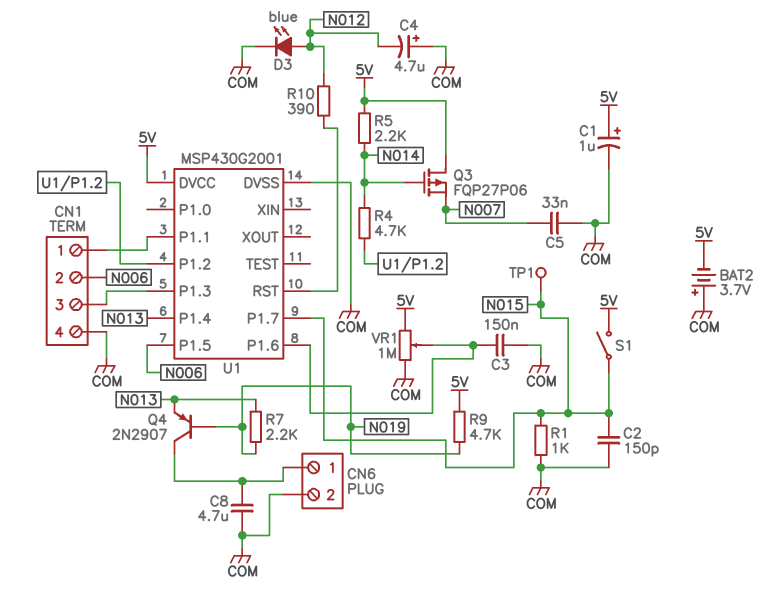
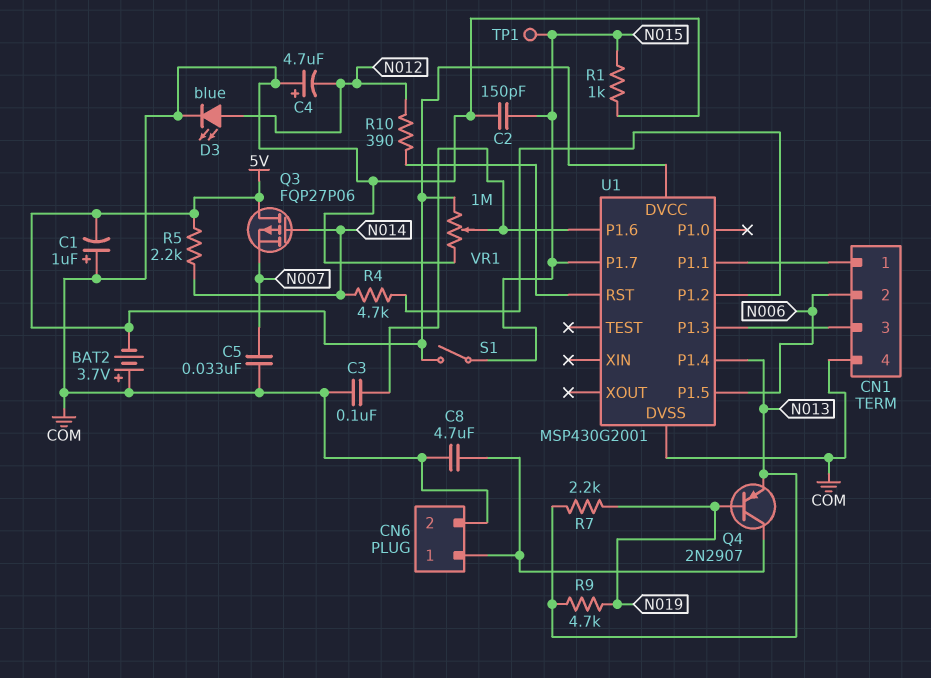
C1: 1uF (plus 5V, minus COM) -> 1uF (plus COM, minus 5V)
C3: 150nF (COM, U1/P1.6) -> 100nF (COM, U1/P1.6)
R9: 4.7k (5V, N019) -> 4.7k (N013, N019)

